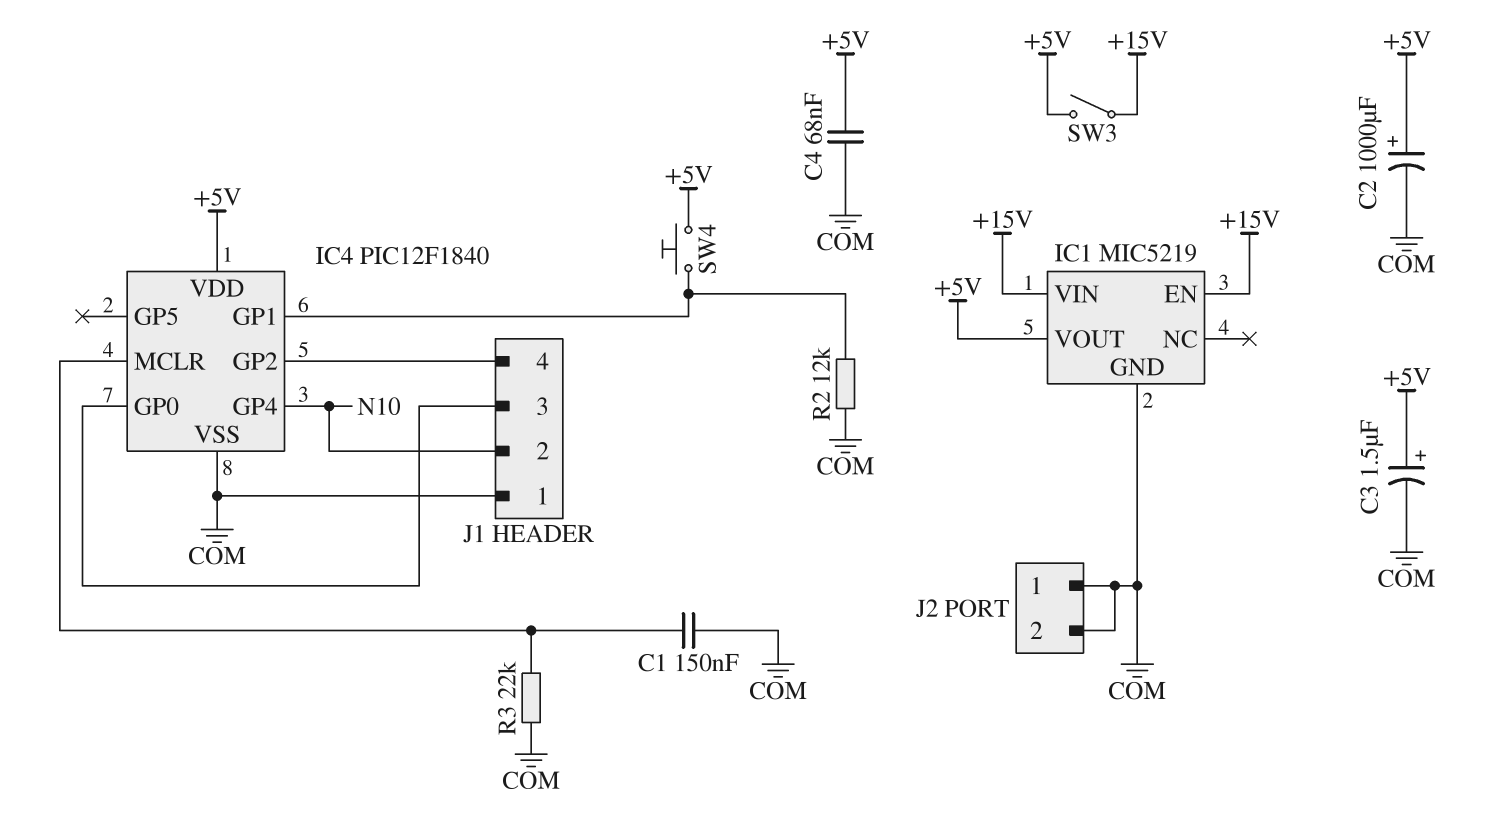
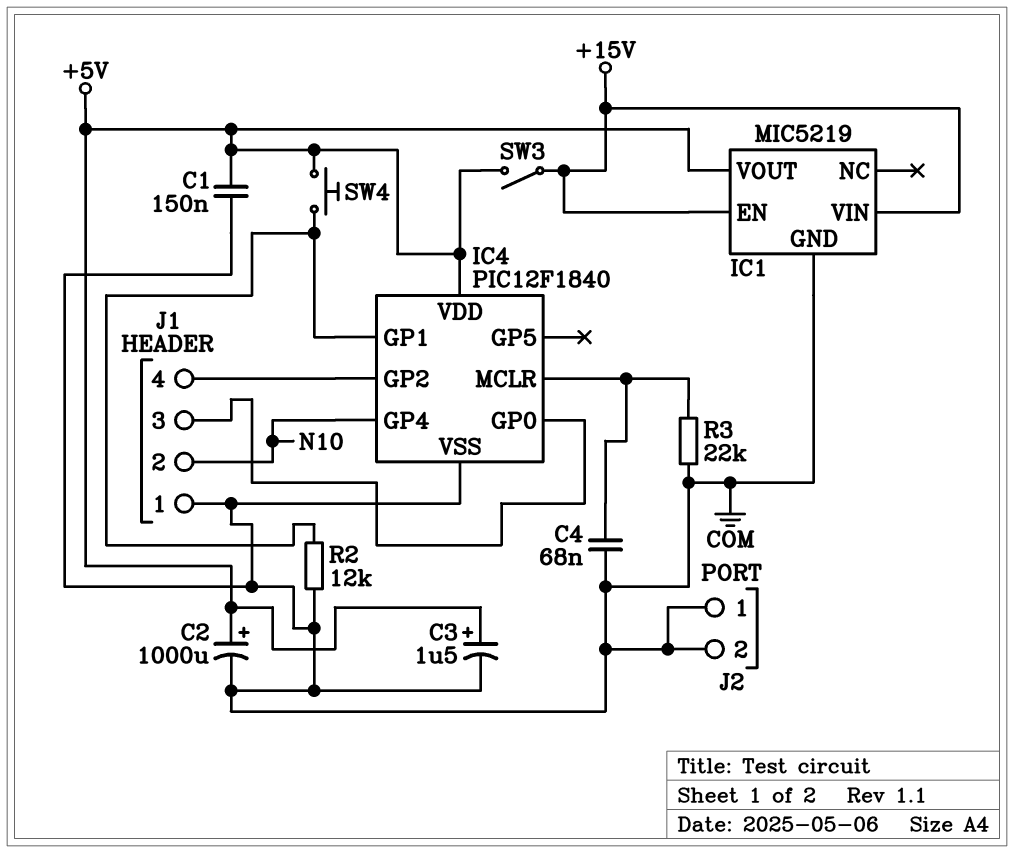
C1: 150nF (COM, IC4/MCLR) -> 150nF (+5V, COM)
C4: 68nF (+5V, COM) -> 68nF (COM, IC4/MCLR)

